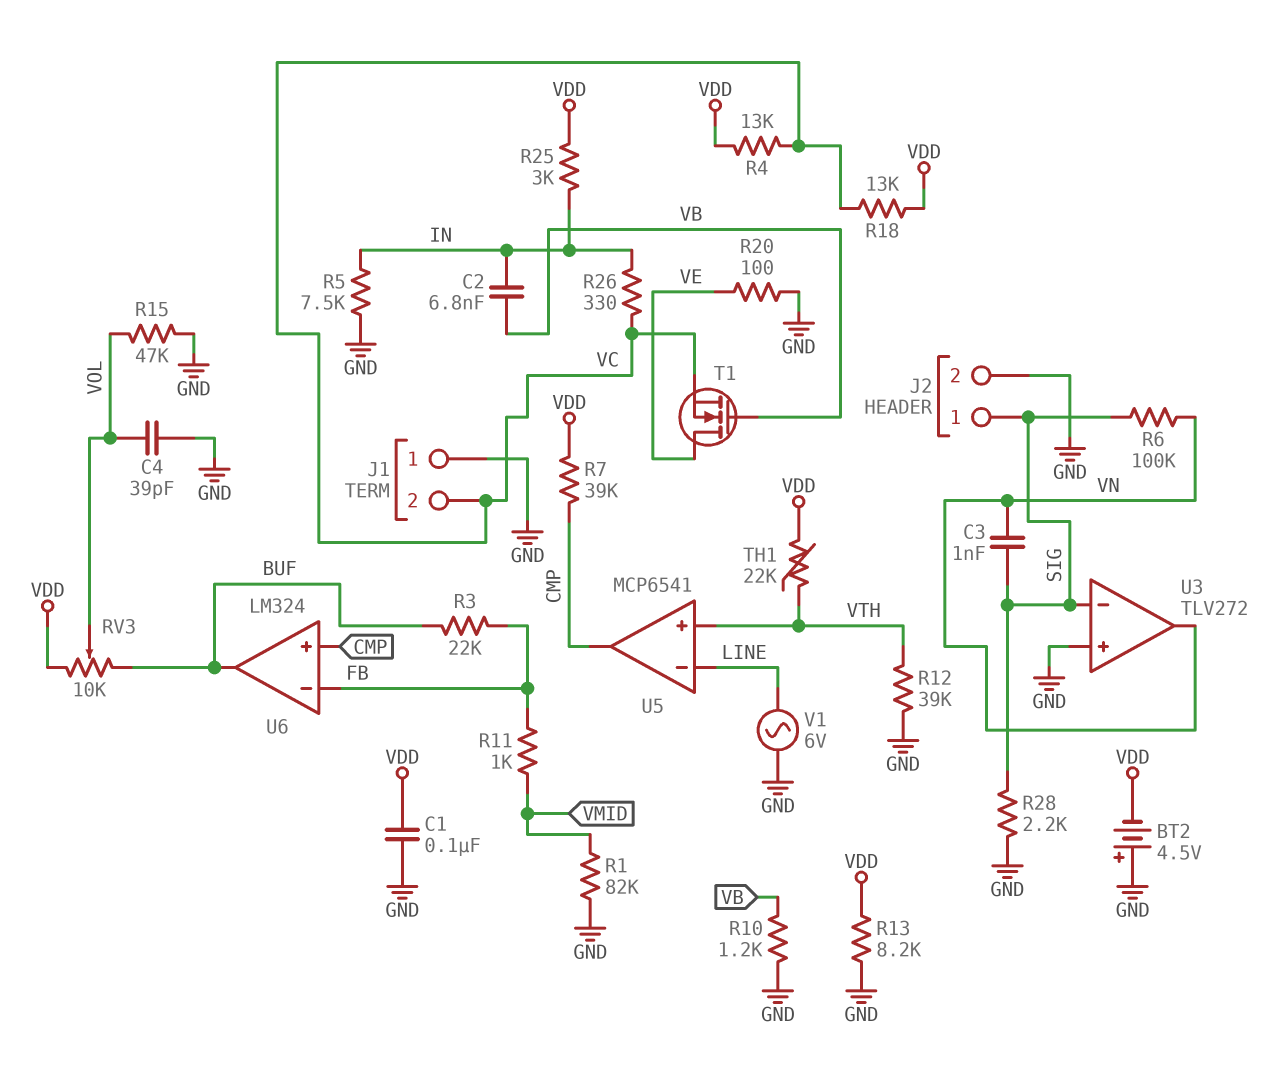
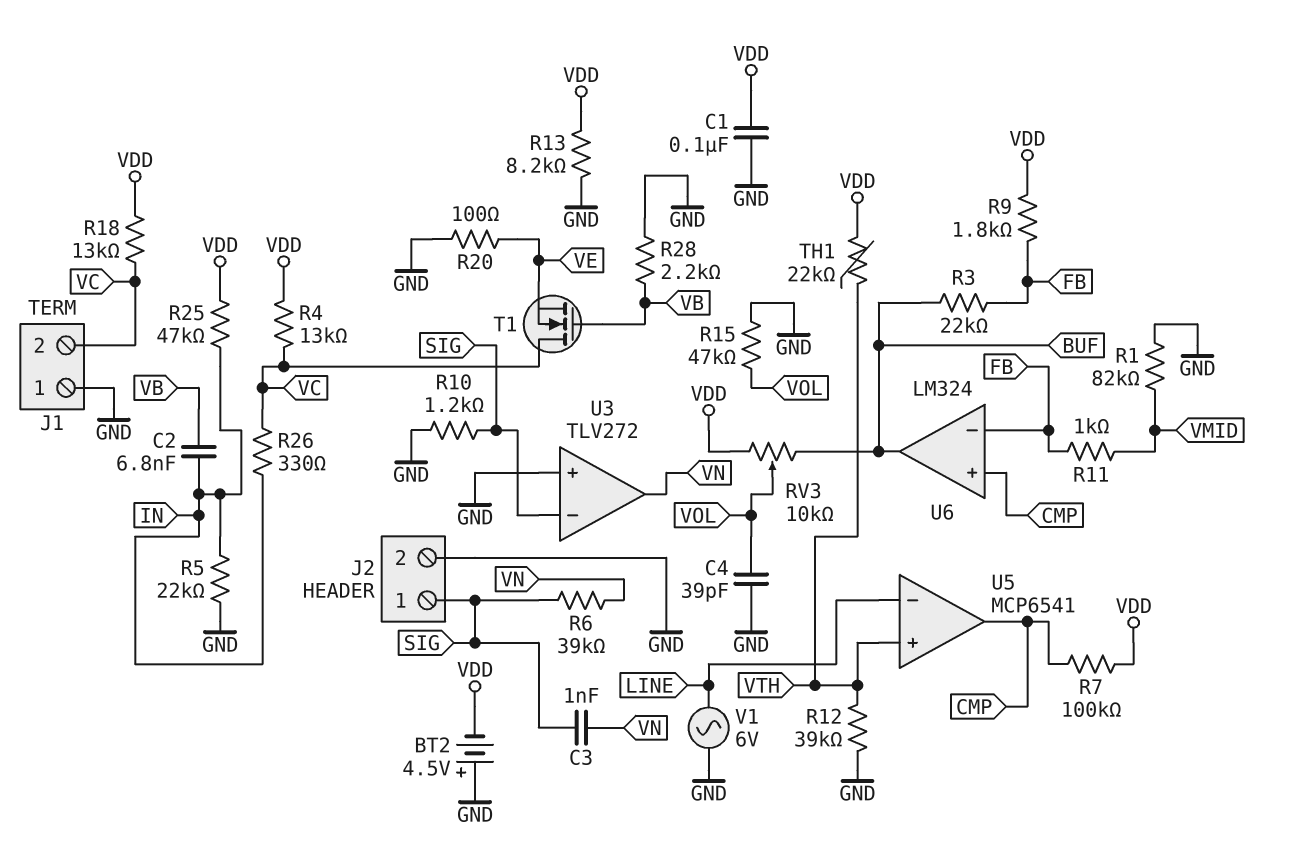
R5: 7.5k (GND, IN) -> 22k (GND, IN)
R6: 100k (SIG, VN) -> 39k (SIG, VN)
R7: 39k (CMP, VDD) -> 100k (CMP, VDD)
R9: none -> 1.8k (FB, VDD)
R10: 1.2k (GND, VB) -> 1.2k (GND, SIG)
R25: 3k (IN, VDD) -> 47k (IN, VDD)
R28: 2.2k (GND, SIG) -> 2.2k (GND, VB)
T1: NMOS (G VB, D VE, S VC) -> NMOS (G VB, D VC, S VE)

